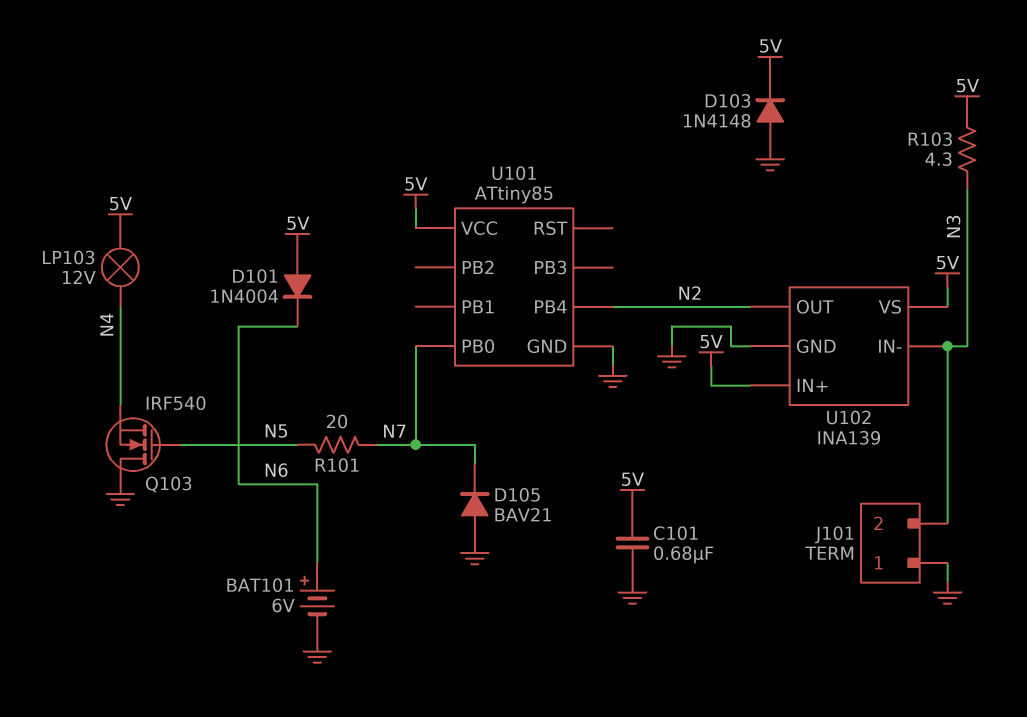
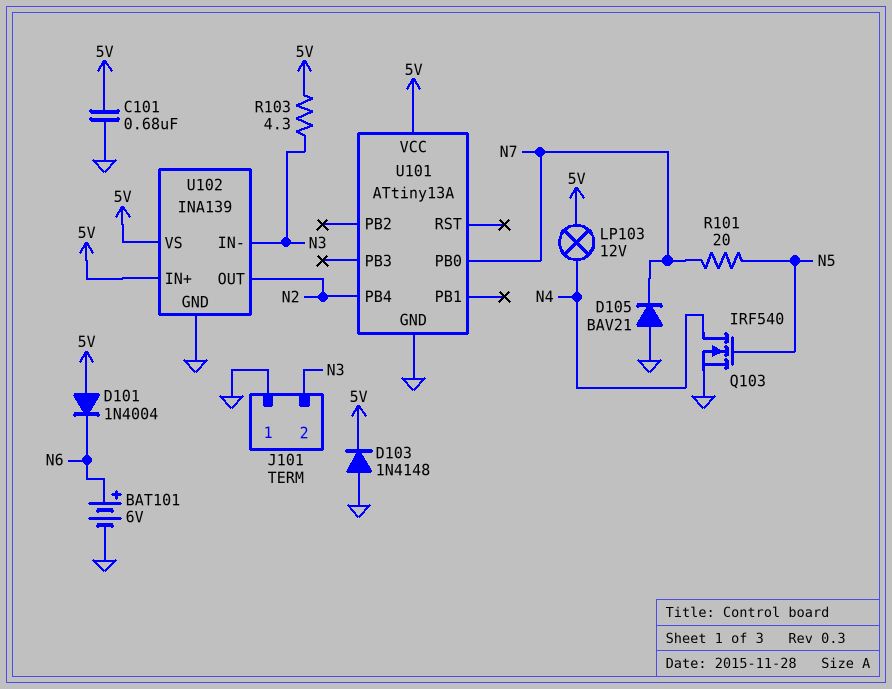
Q103: NMOS IRF540 (G N5, D GND, S N4) -> NMOS IRF540 (G N5, D N4, S GND)
U101: ATtiny85 -> ATtiny13A

